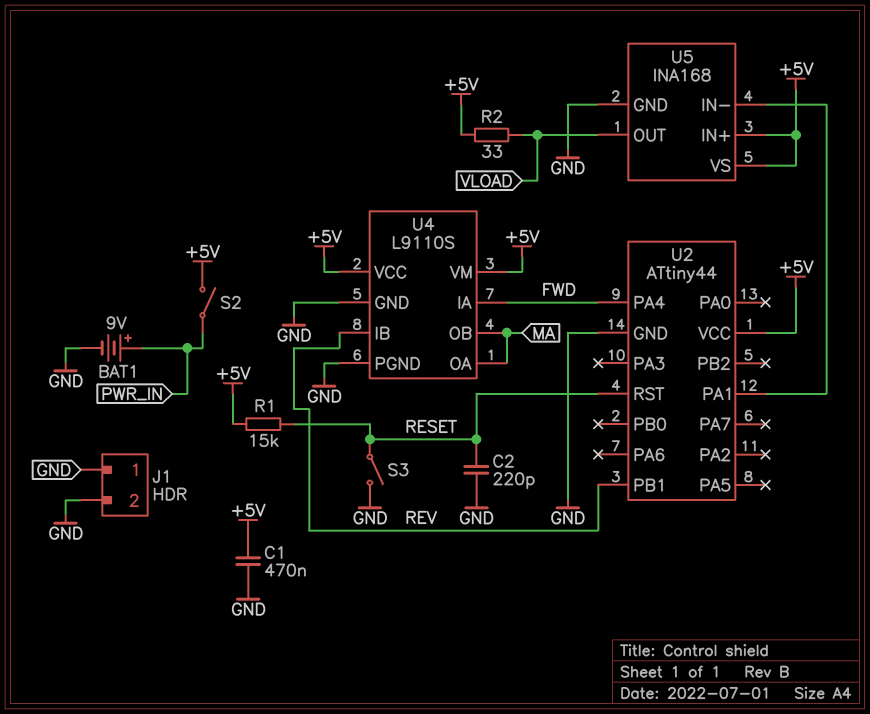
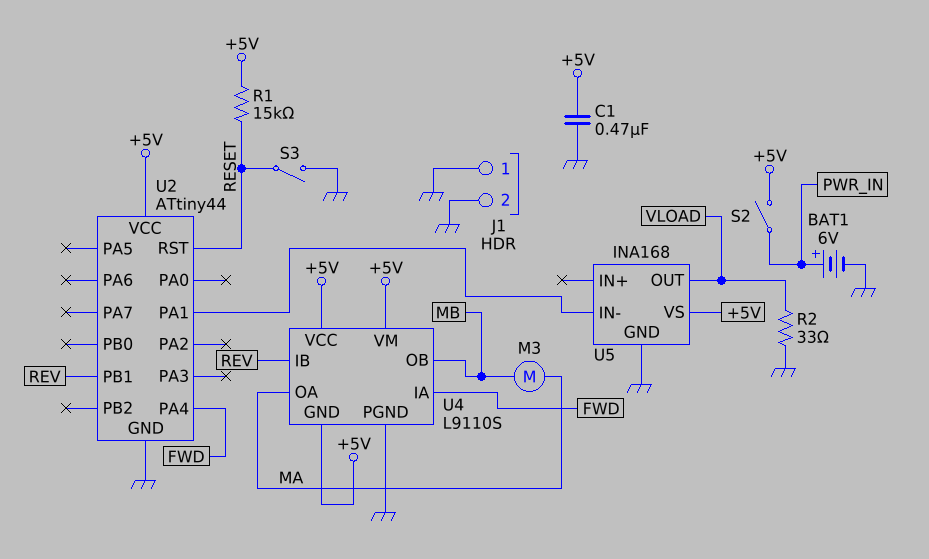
BAT1: 9V (plus PWR_IN, minus GND) -> 6V (plus PWR_IN, minus GND)
C2: 220pF (GND, RESET) -> none
M3: none -> motor (MA, MB)
R2: 33 (+5V, VLOAD) -> 33 (GND, VLOAD)
U4 pin GND: GND -> +5V
U4 pin OB: MA -> MB
U5 pin IN+: +5V -> none

